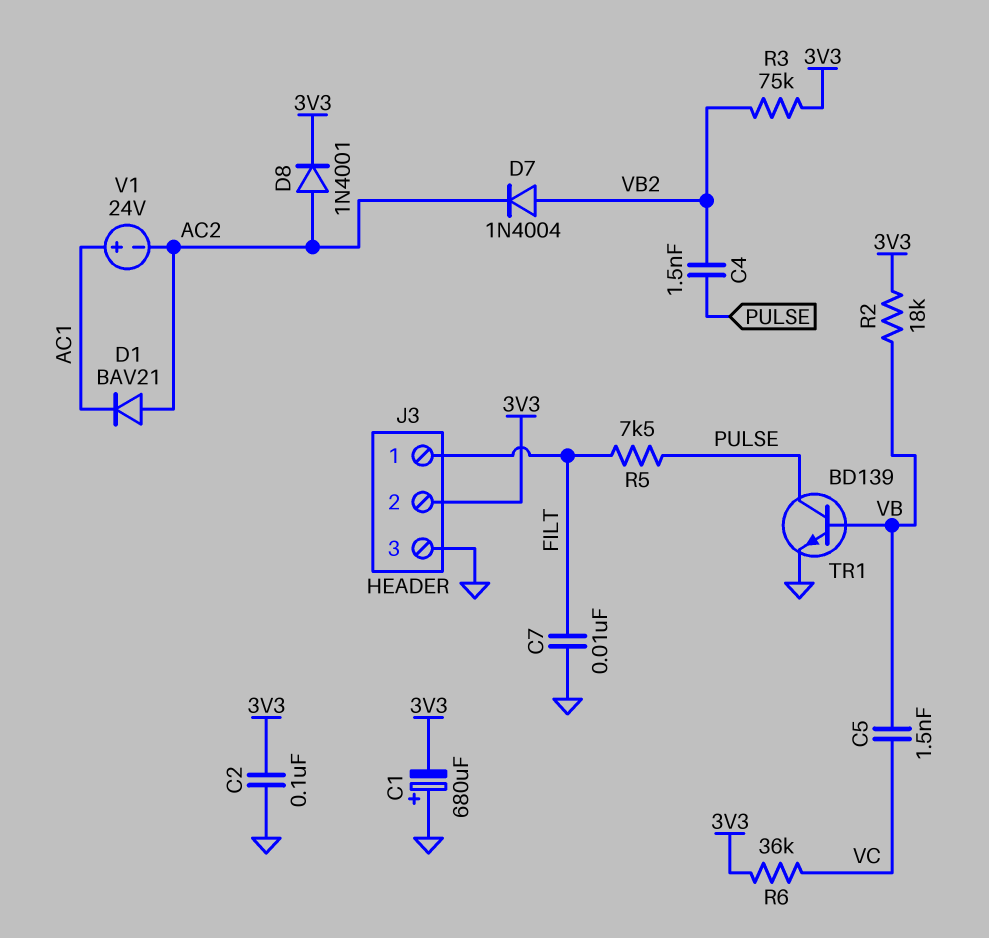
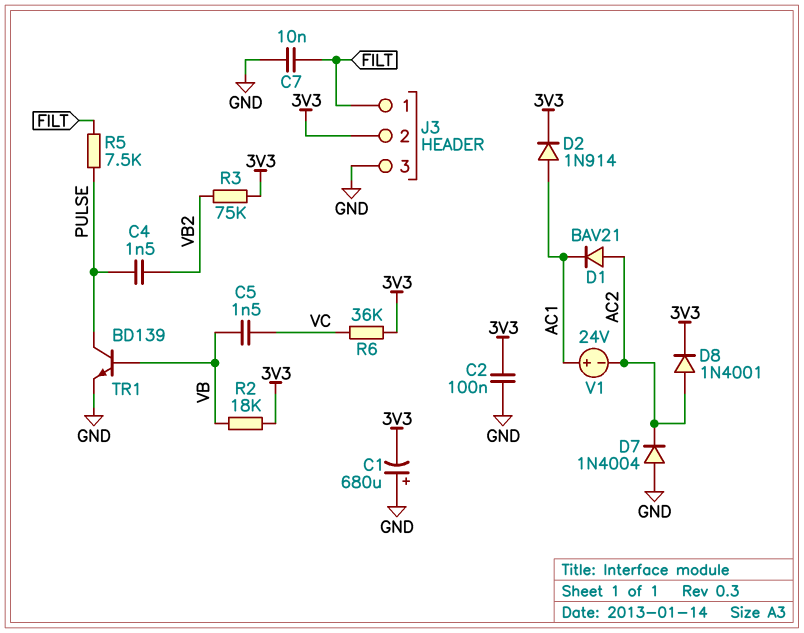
D2: none -> diode 1N914 (A AC1, K 3V3)
D7: diode 1N4004 (A VB2, K AC2) -> diode 1N4004 (A GND, K AC2)

